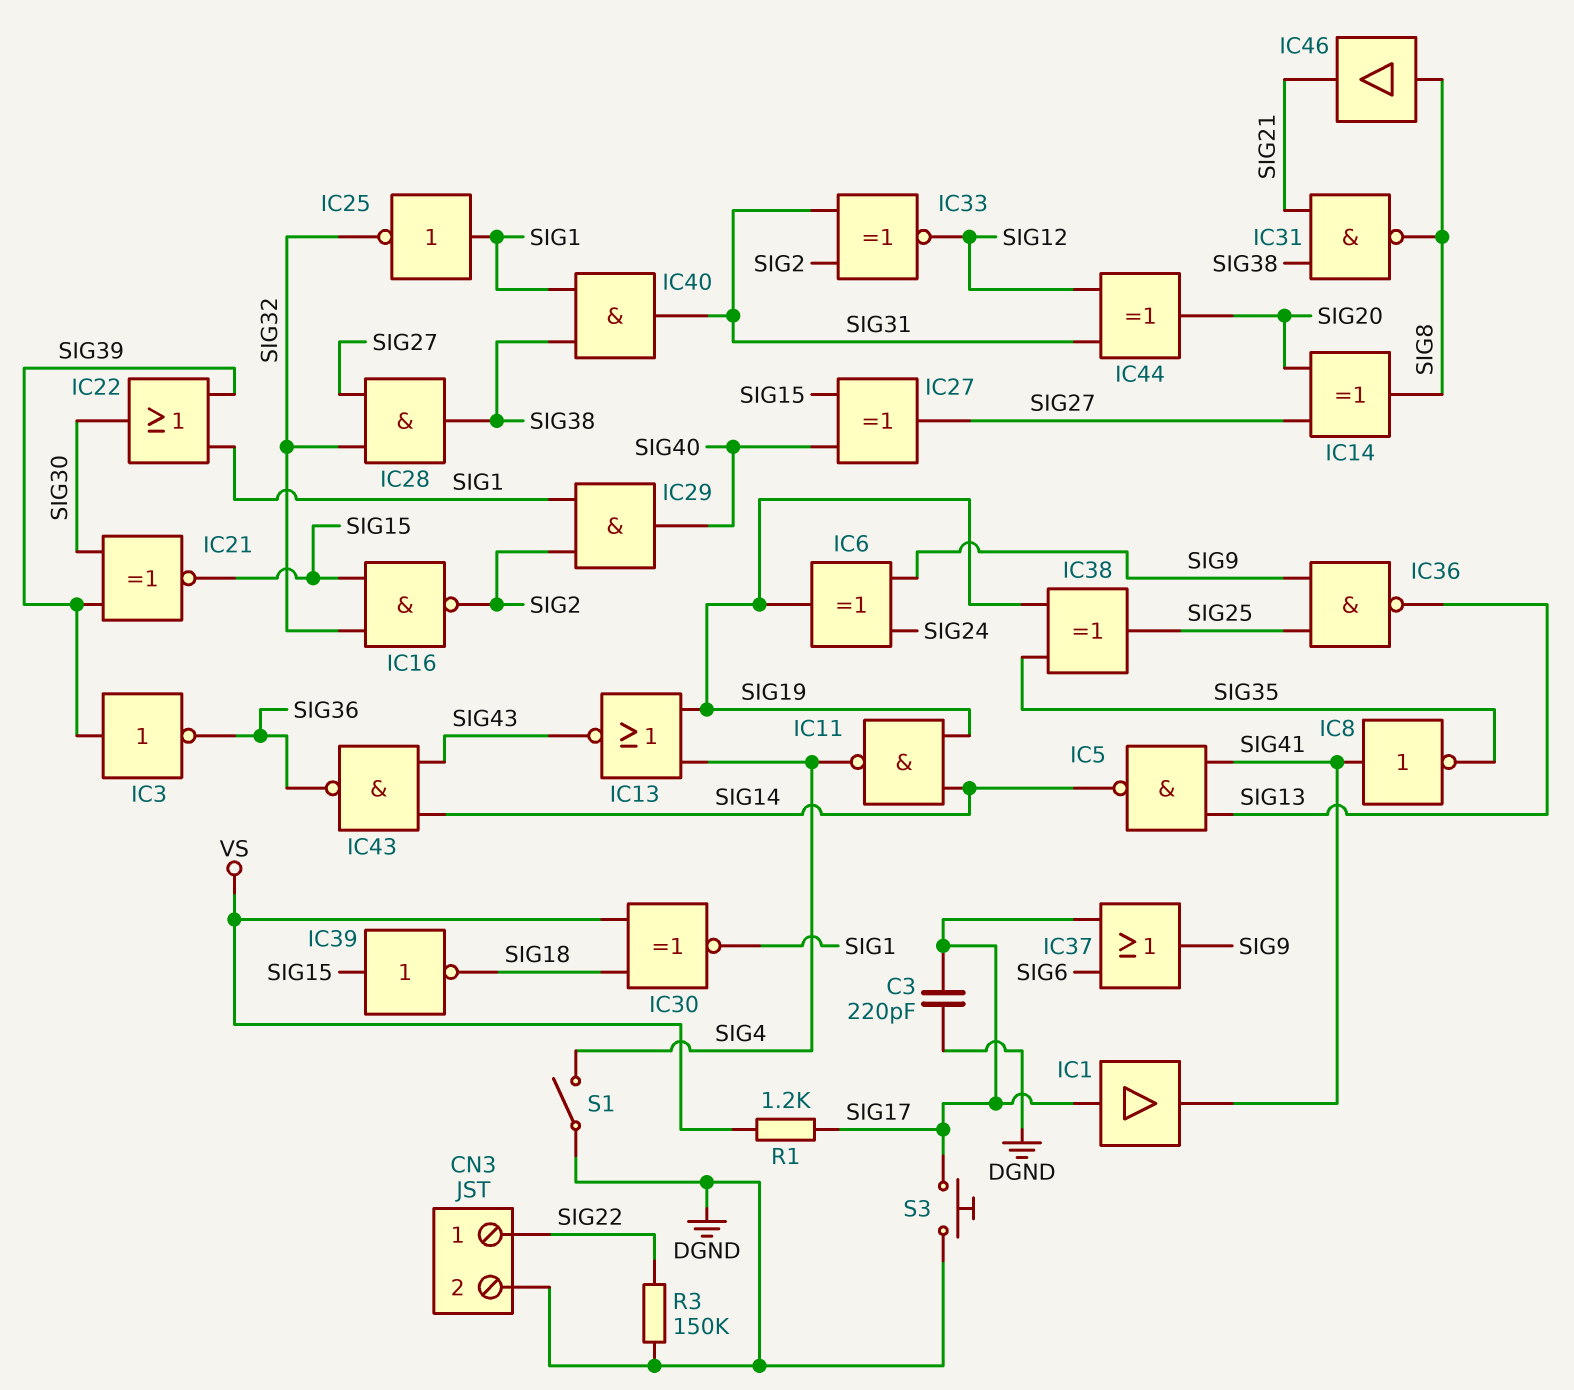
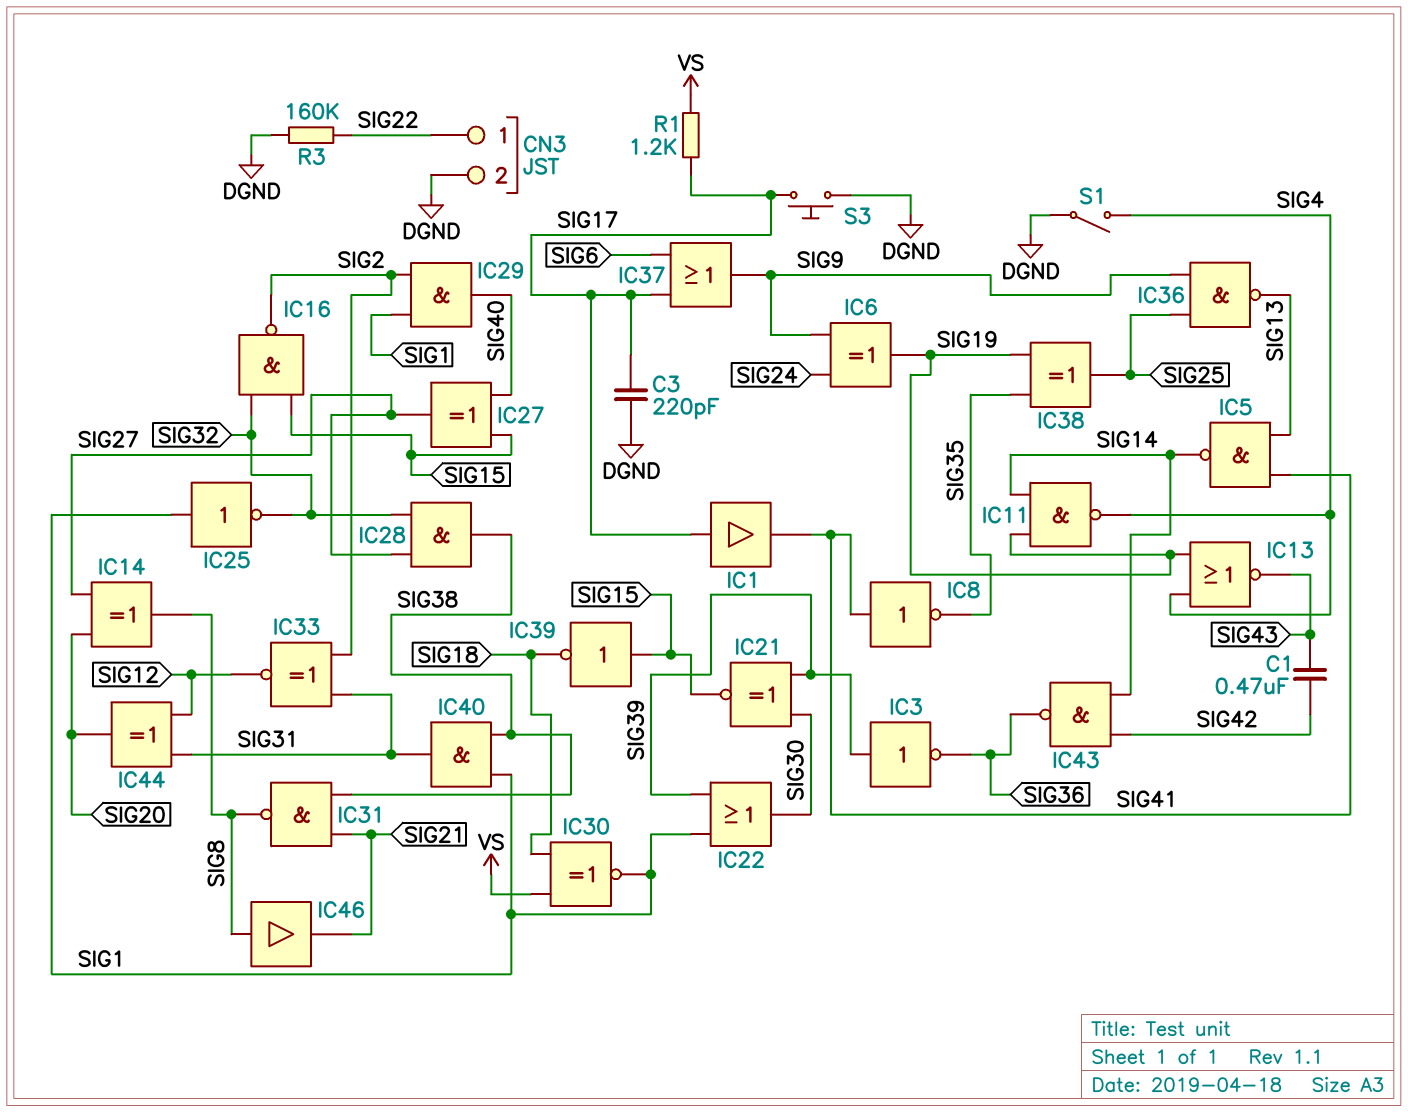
C1: none -> 470nF (SIG42, SIG43)
IC43: NAND (in SIG14, in SIG43, out SIG36) -> NAND (in SIG14, in SIG42, out SIG36)
R3: 150k (DGND, SIG22) -> 160k (DGND, SIG22)

